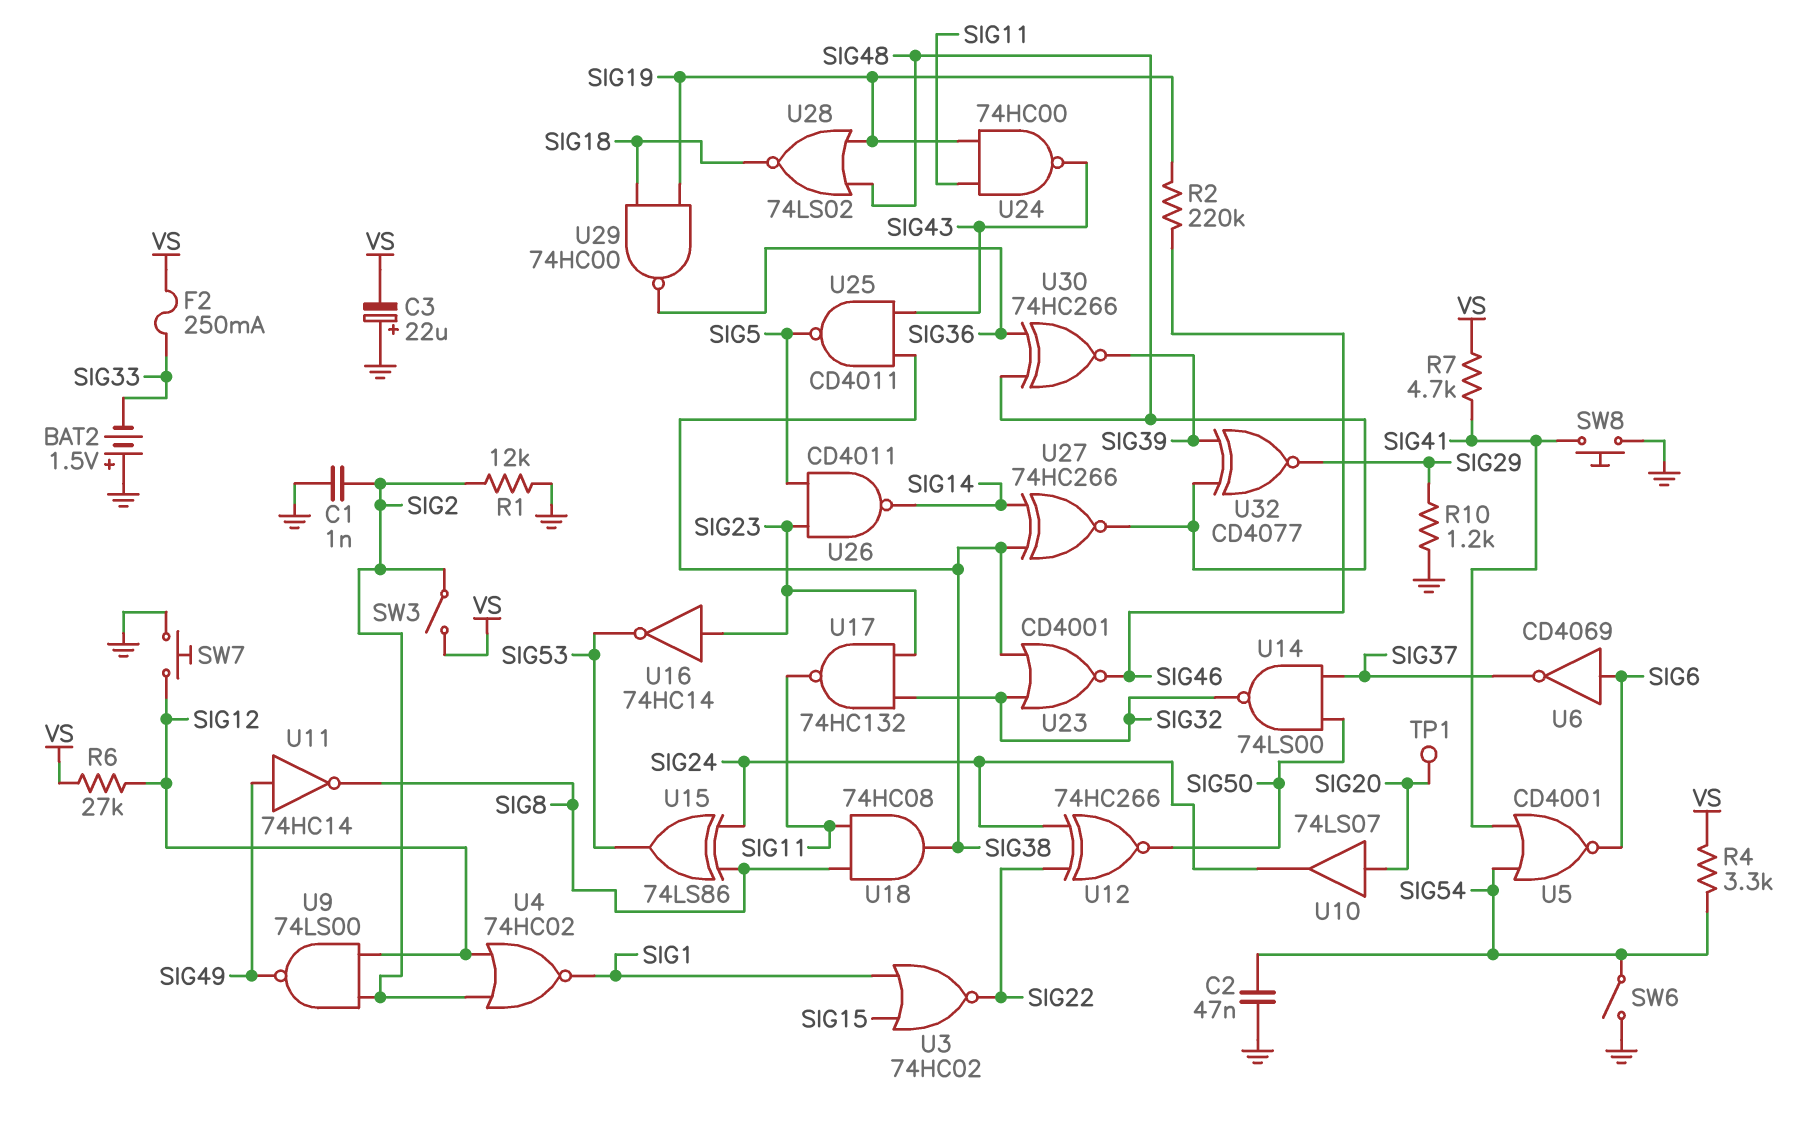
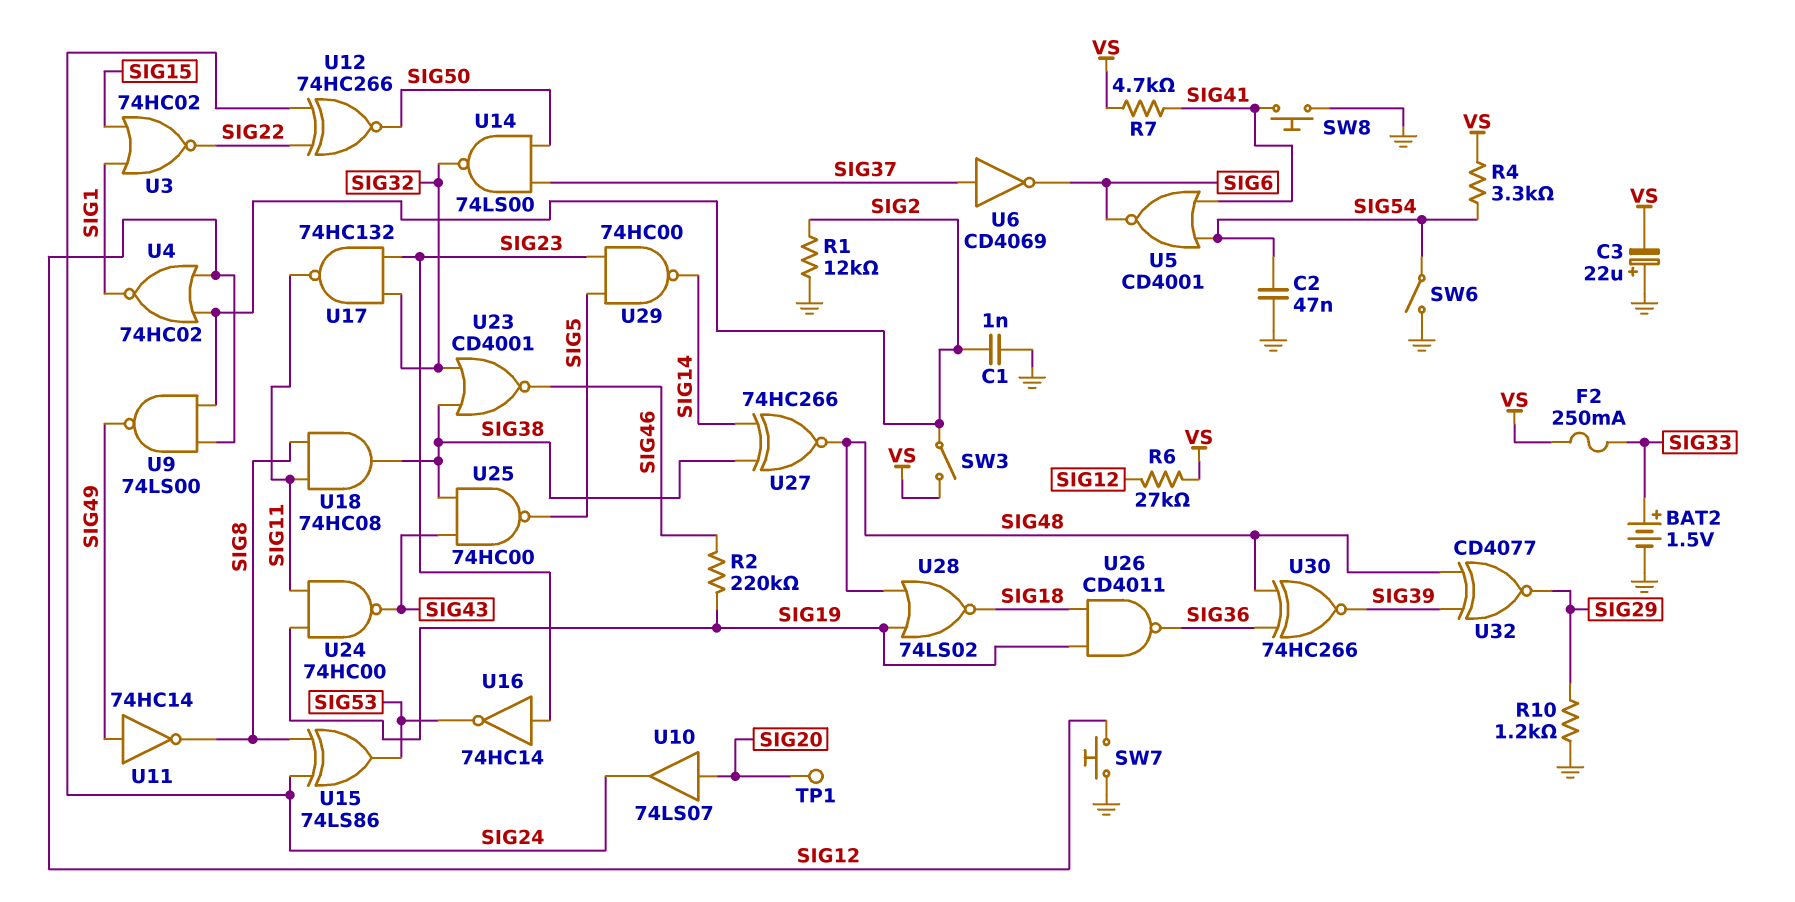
BAT2: 1.5V (plus GND, minus SIG33) -> 1.5V (plus SIG33, minus GND)
U6: NOT CD4069 (in SIG6, out SIG37) -> NOT CD4069 (in SIG37, out SIG6)
U25: NAND CD4011 (in SIG38, in SIG43, out SIG5) -> NAND 74HC00 (in SIG38, in SIG43, out SIG5)
U26: NAND CD4011 (in SIG5, in SIG23, out SIG14) -> NAND CD4011 (in SIG18, in SIG19, out SIG36)
U29: NAND 74HC00 (in SIG18, in SIG19, out SIG36) -> NAND 74HC00 (in SIG5, in SIG23, out SIG14)

